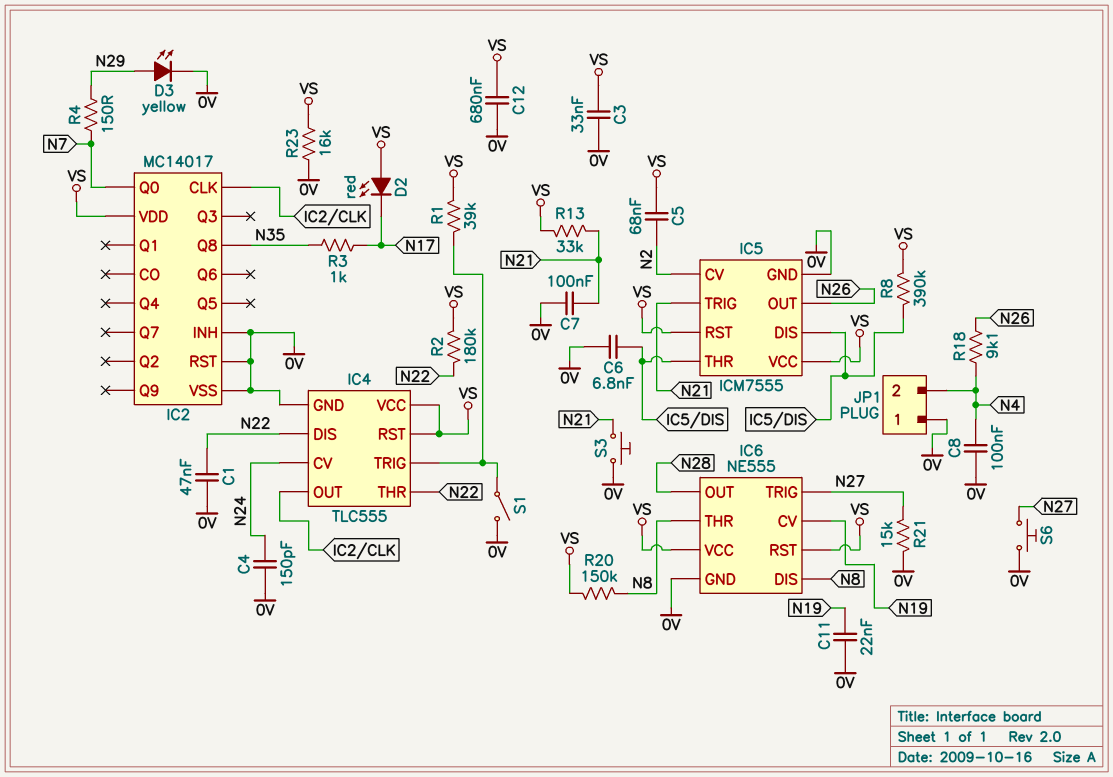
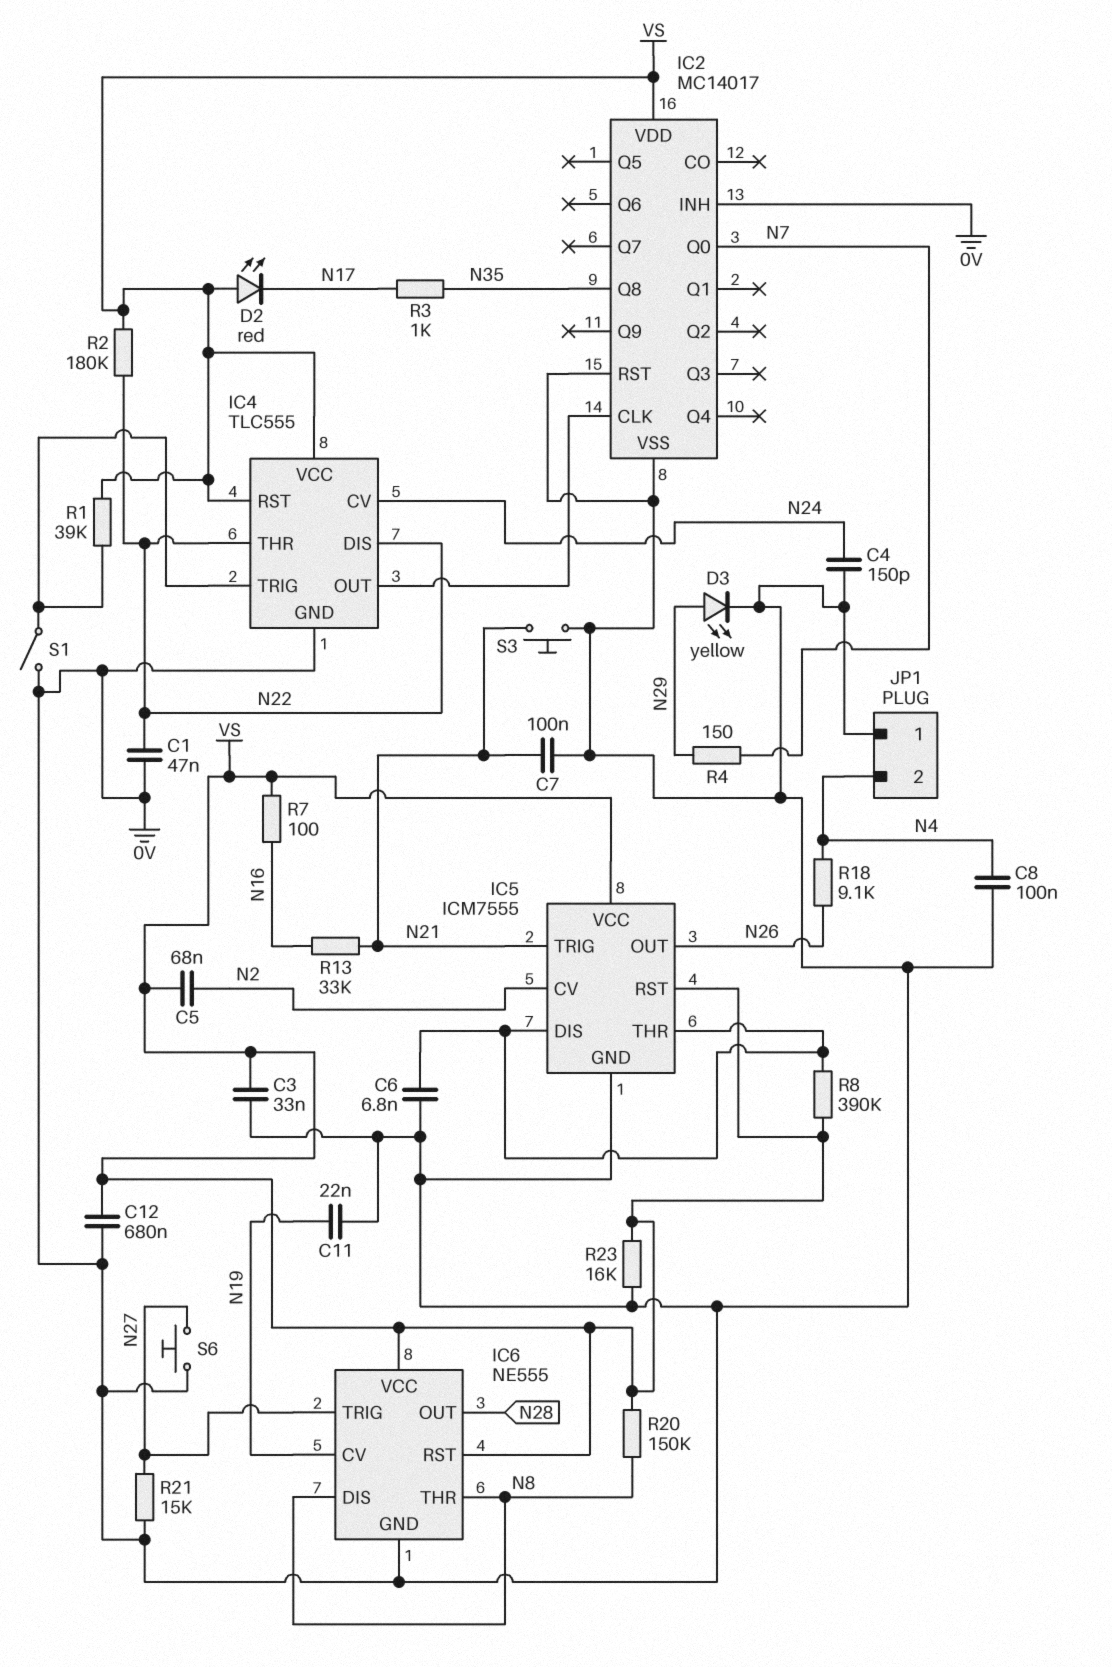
R7: none -> 100 (N16, VS)
R13: 33k (N21, VS) -> 33k (N16, N21)

